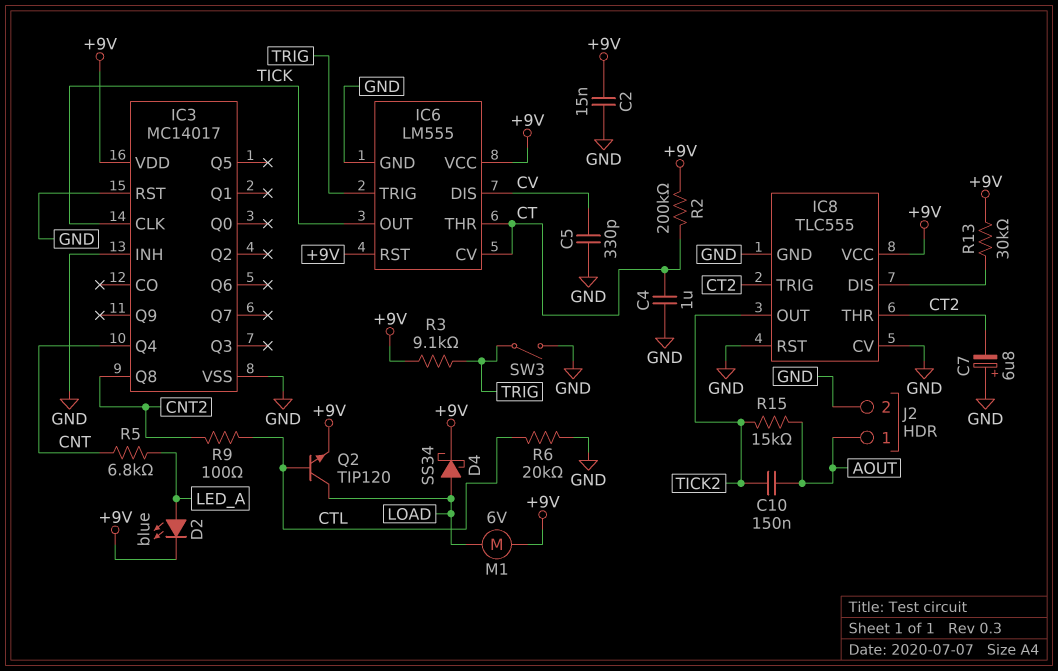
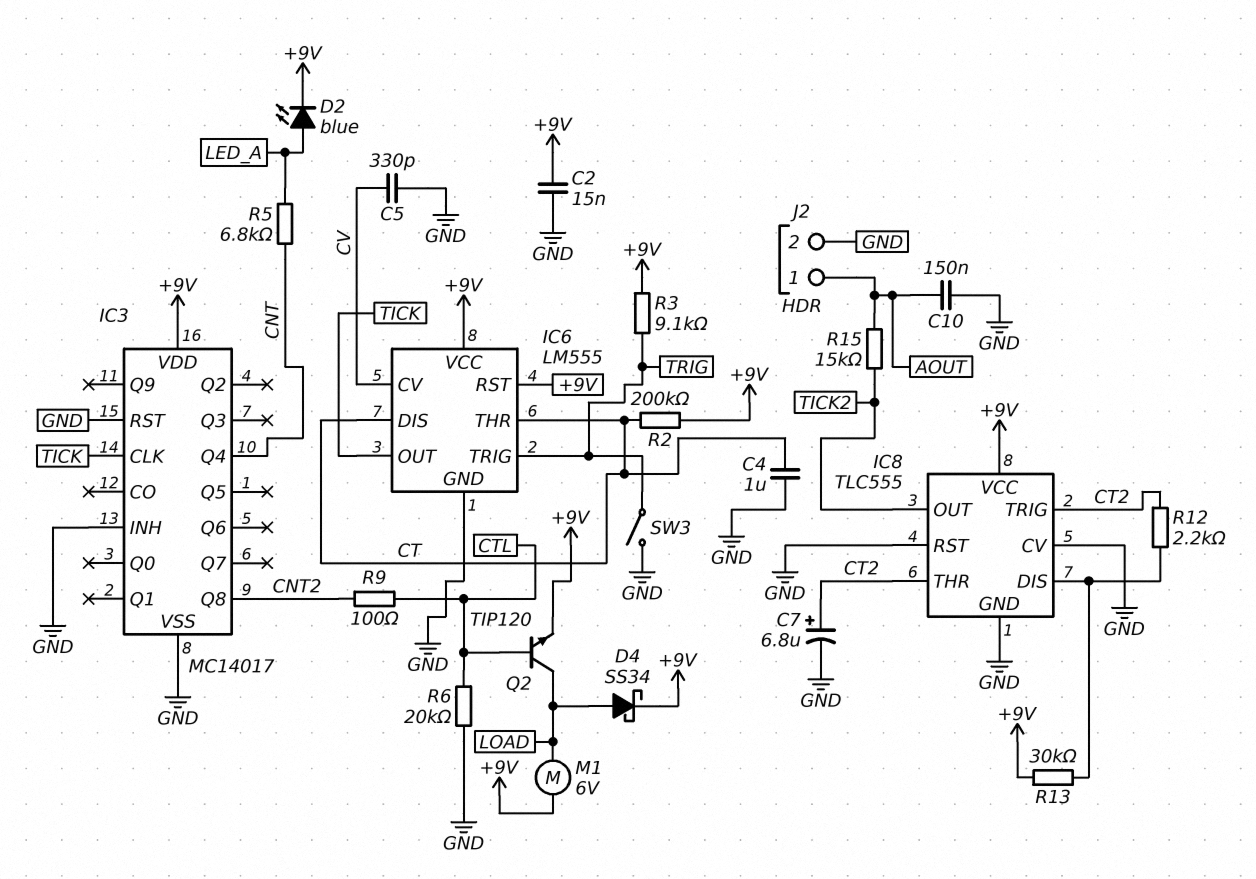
C7: 6.8uF (plus GND, minus CT2) -> 6.8uF (plus CT2, minus GND)
C10: 150nF (AOUT, TICK2) -> 150nF (AOUT, GND)
IC6 pin CV: CT -> CV
IC6 pin DIS: CV -> CT
R12: none -> 2.2k (CT2, IC8/DIS)

